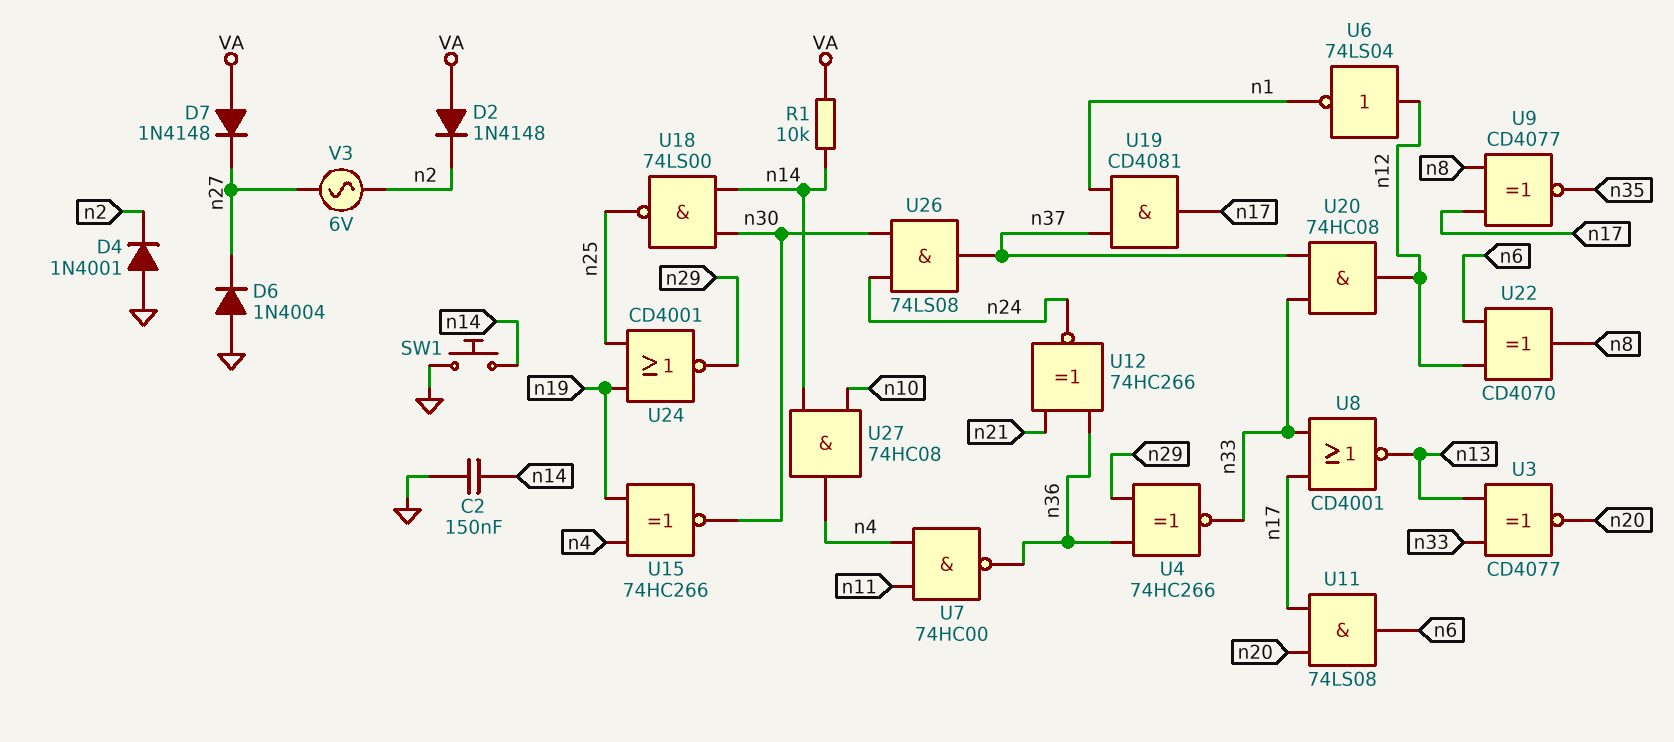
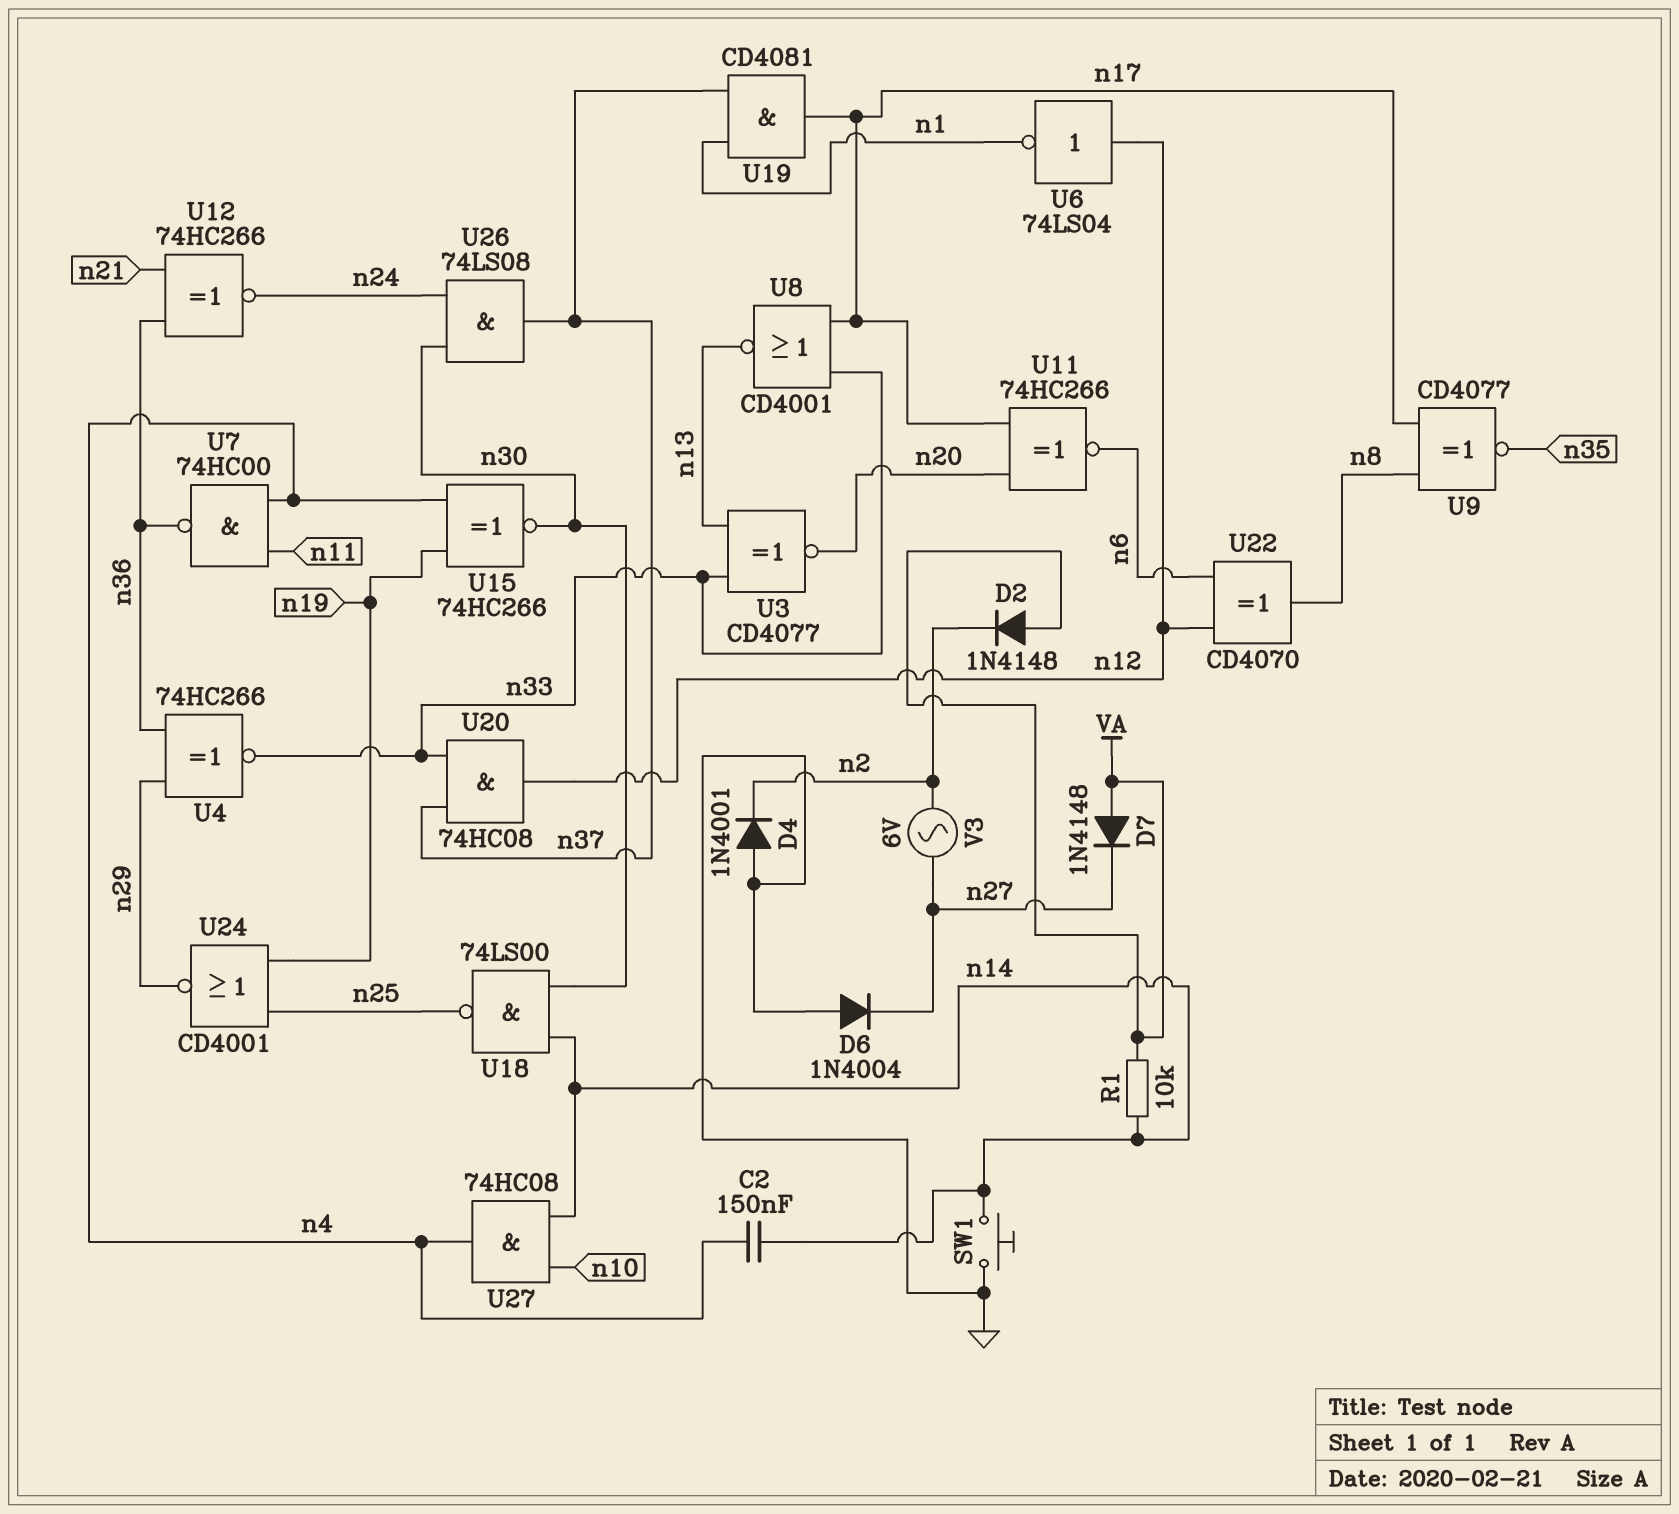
C2: 150nF (GND, n14) -> 150nF (n4, n14)
U11: AND 74LS08 (in n17, in n20, out n6) -> XNOR 74HC266 (in n17, in n20, out n6)

